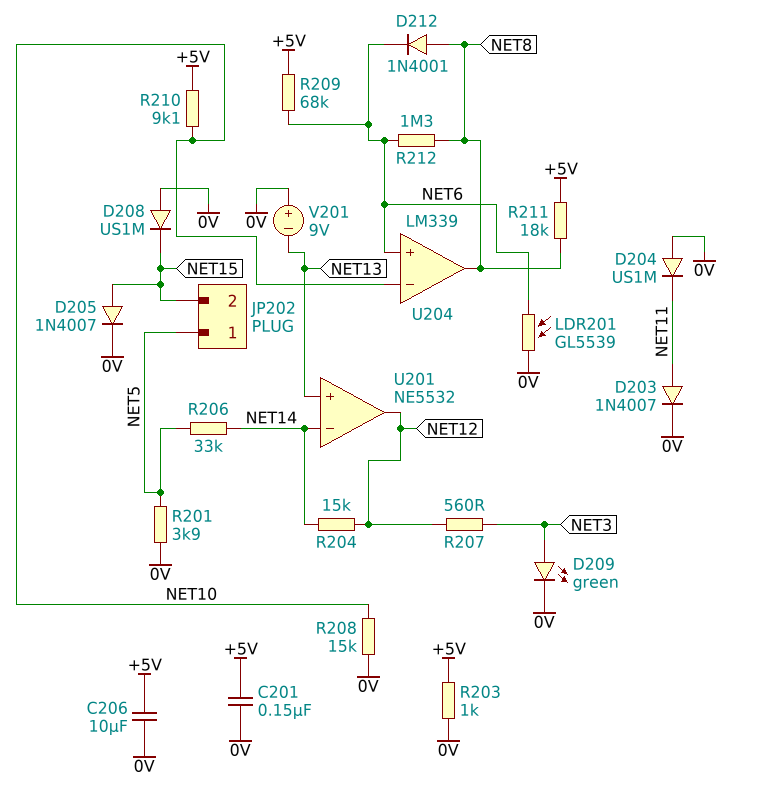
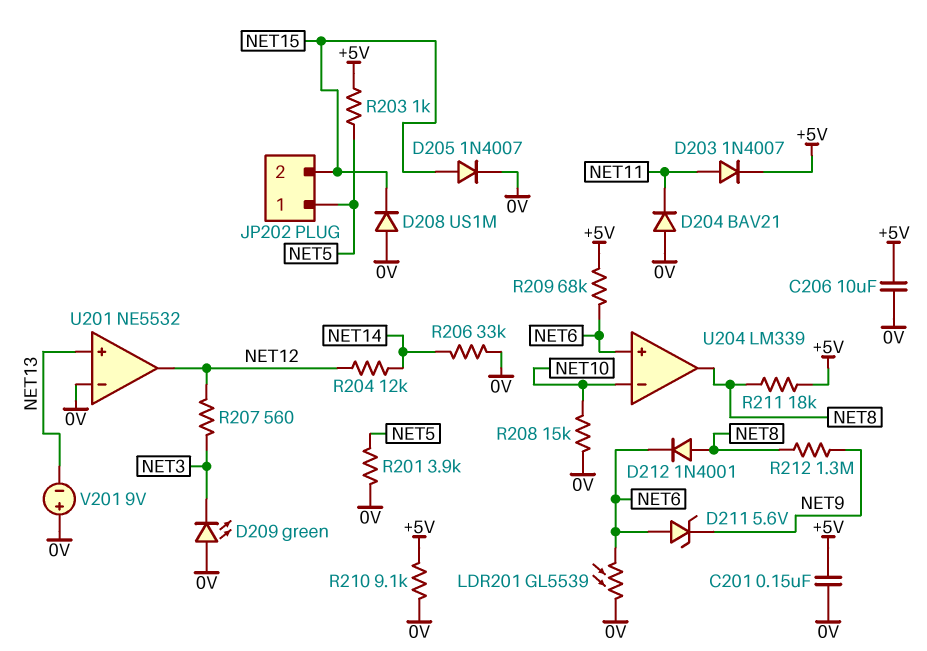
D203: diode 1N4007 (A NET11, K 0V) -> diode 1N4007 (A NET11, K +5V)
D204: diode US1M (A 0V, K NET11) -> diode BAV21 (A 0V, K NET11)
D209: LED green (A NET3, K 0V) -> LED green (A 0V, K NET3)
D211: none -> zener 5.6V (A NET6, K NET9)
R203: 1k (+5V, 0V) -> 1k (+5V, NET5)
R204: 15k (NET12, NET14) -> 12k (NET12, NET14)
R206: 33k (NET5, NET14) -> 33k (0V, NET14)
R210: 9.1k (+5V, NET10) -> 9.1k (+5V, 0V)
R212: 1.3M (NET6, NET8) -> 1.3M (NET8, NET9)
U201 pin in-: NET14 -> 0V

